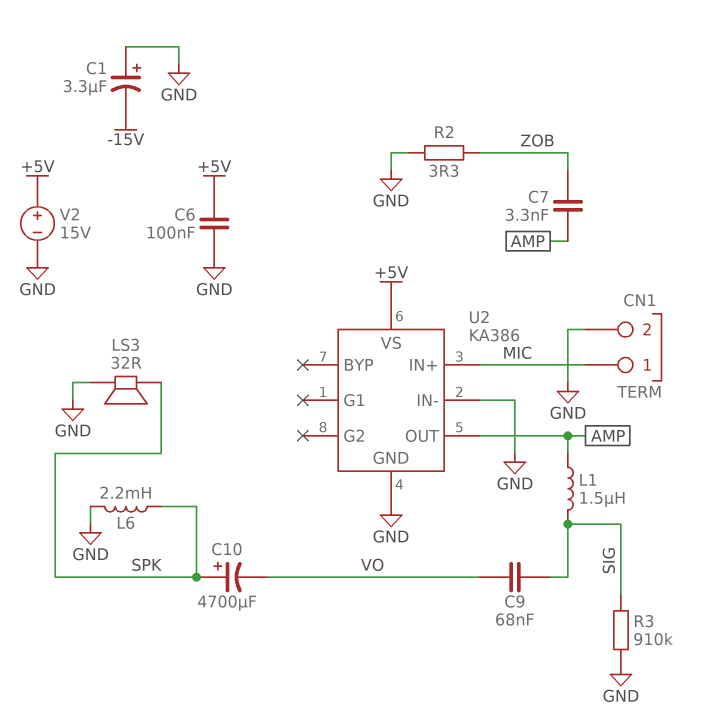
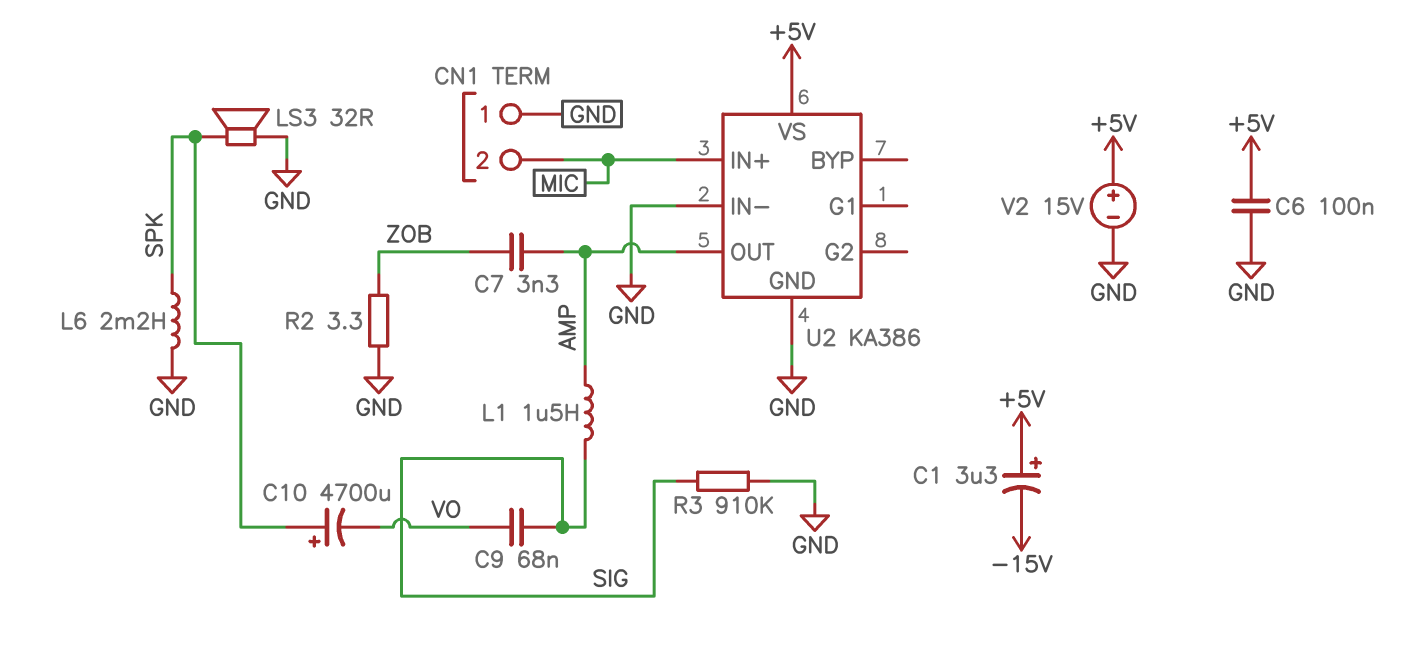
C1: 3.3uF (plus GND, minus -15V) -> 3.3uF (plus +5V, minus -15V)
CN1 pin 1: MIC -> GND
CN1 pin 2: GND -> MIC

